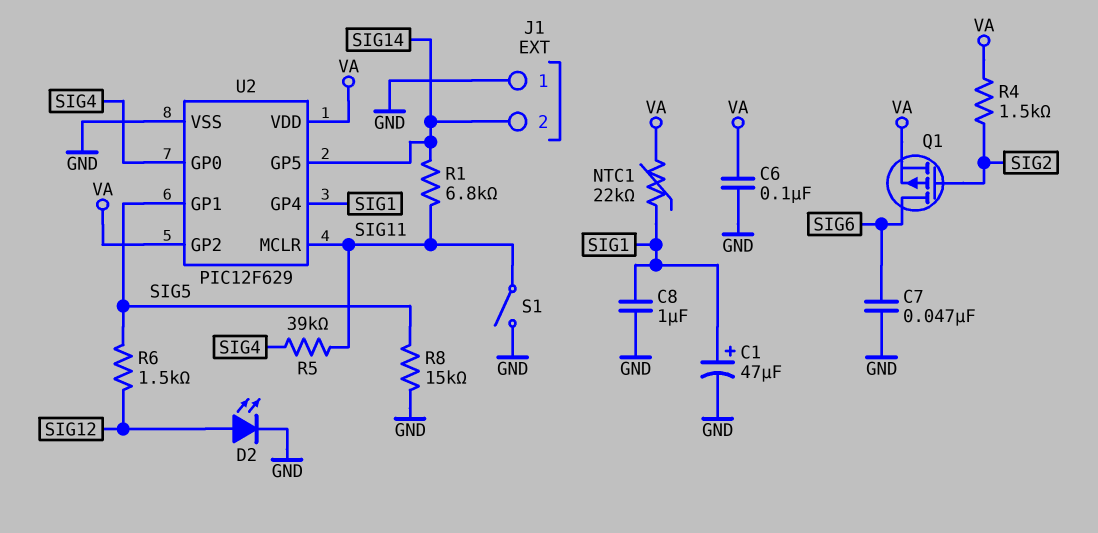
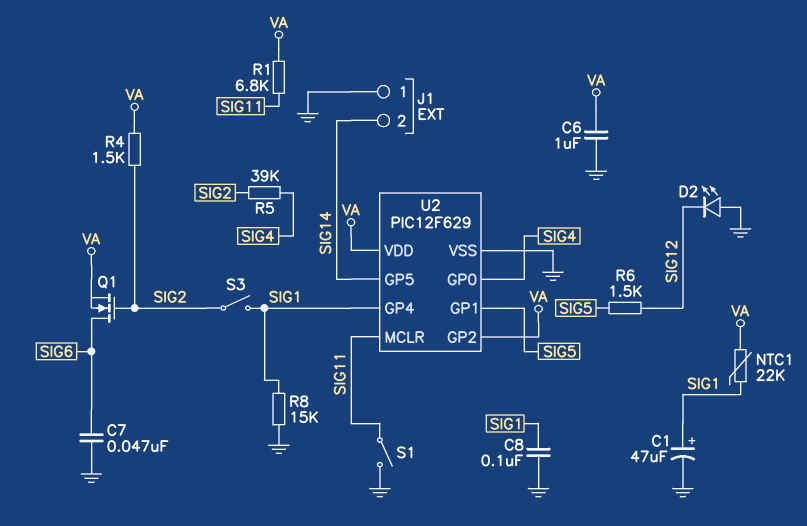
C6: 100nF (GND, VA) -> 1uF (GND, VA)
C8: 1uF (GND, SIG1) -> 100nF (GND, SIG1)
D2: LED (A SIG12, K GND) -> LED (A GND, K SIG12)
Q1: PMOS (G SIG2, D SIG6, S VA) -> NMOS (G SIG2, D SIG6, S VA)
R1: 6.8k (SIG11, SIG14) -> 6.8k (SIG11, VA)
R5: 39k (SIG4, SIG11) -> 39k (SIG2, SIG4)
R8: 15k (GND, SIG5) -> 15k (GND, SIG1)
S3: none -> switch (SIG1, SIG2)

